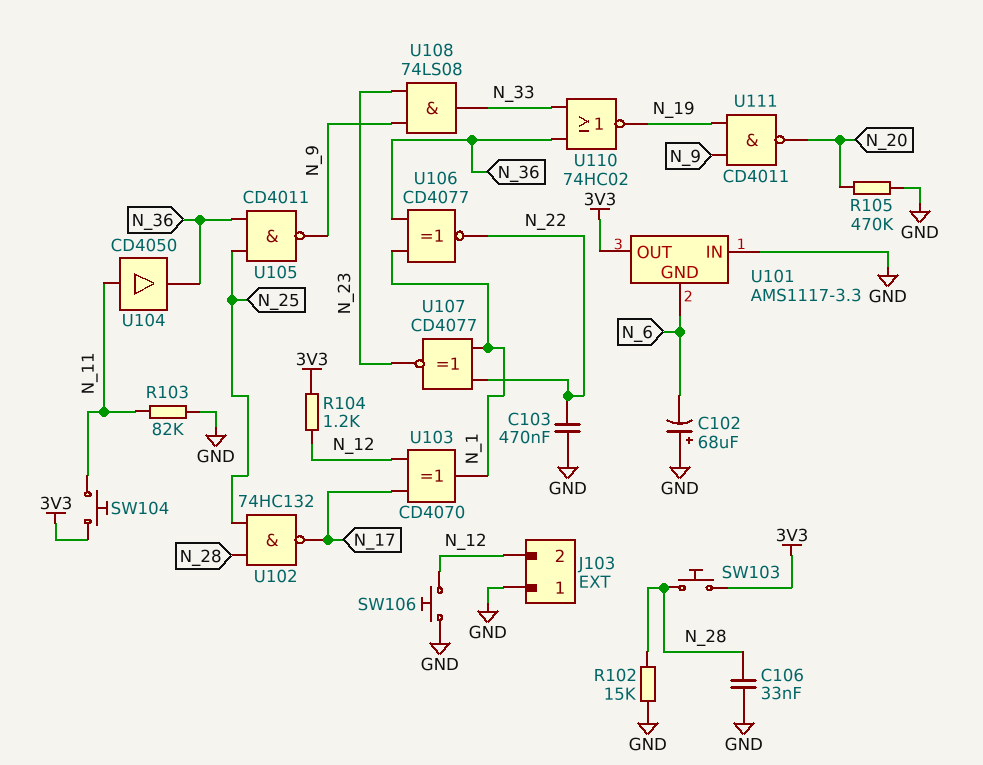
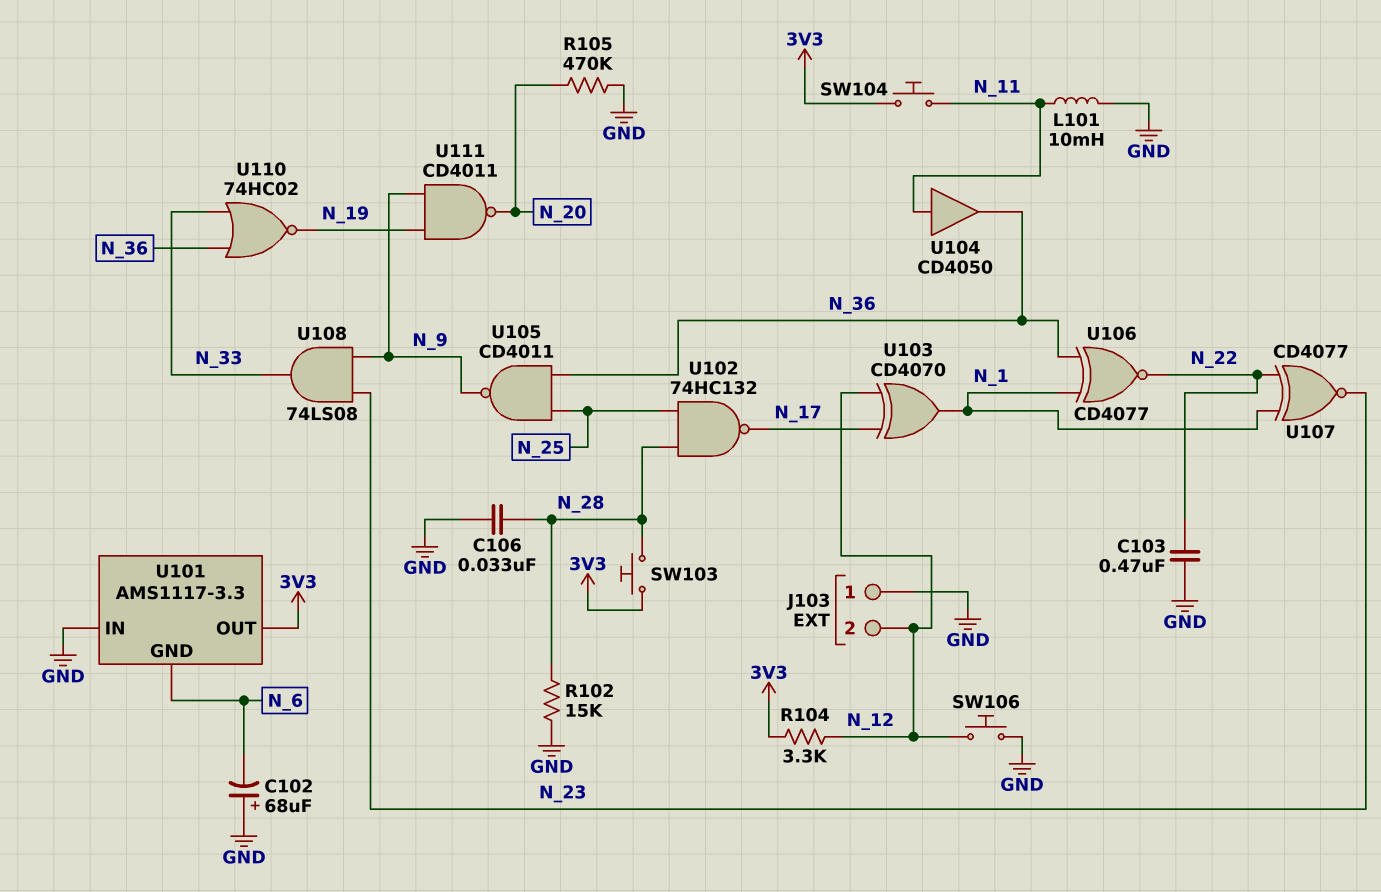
L101: none -> 10mH (GND, N_11)
R103: 82k (GND, N_11) -> none
R104: 1.2k (3V3, N_12) -> 3.3k (3V3, N_12)

